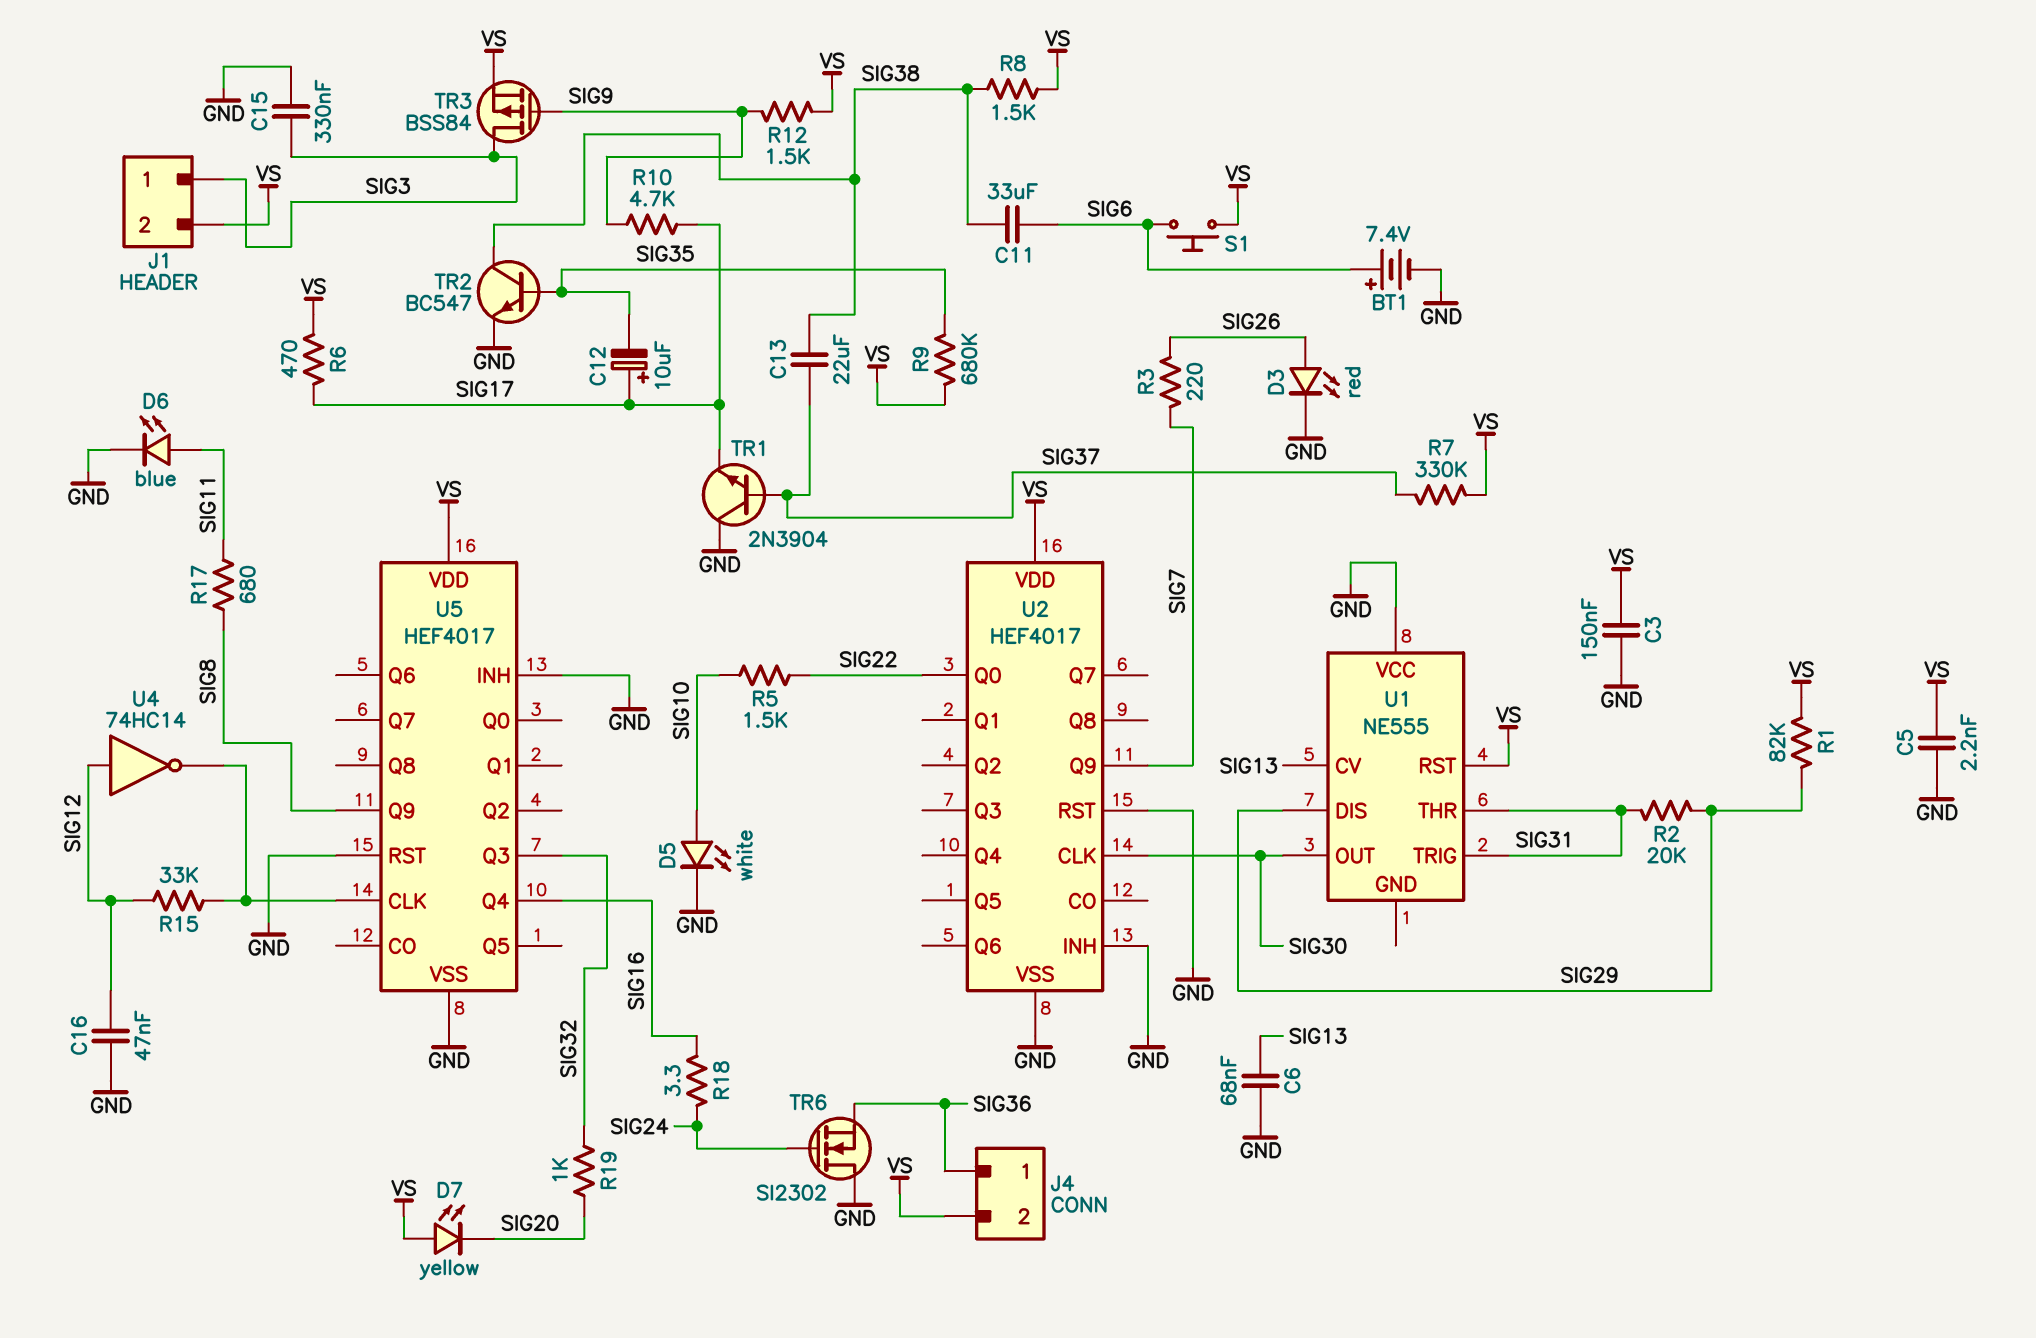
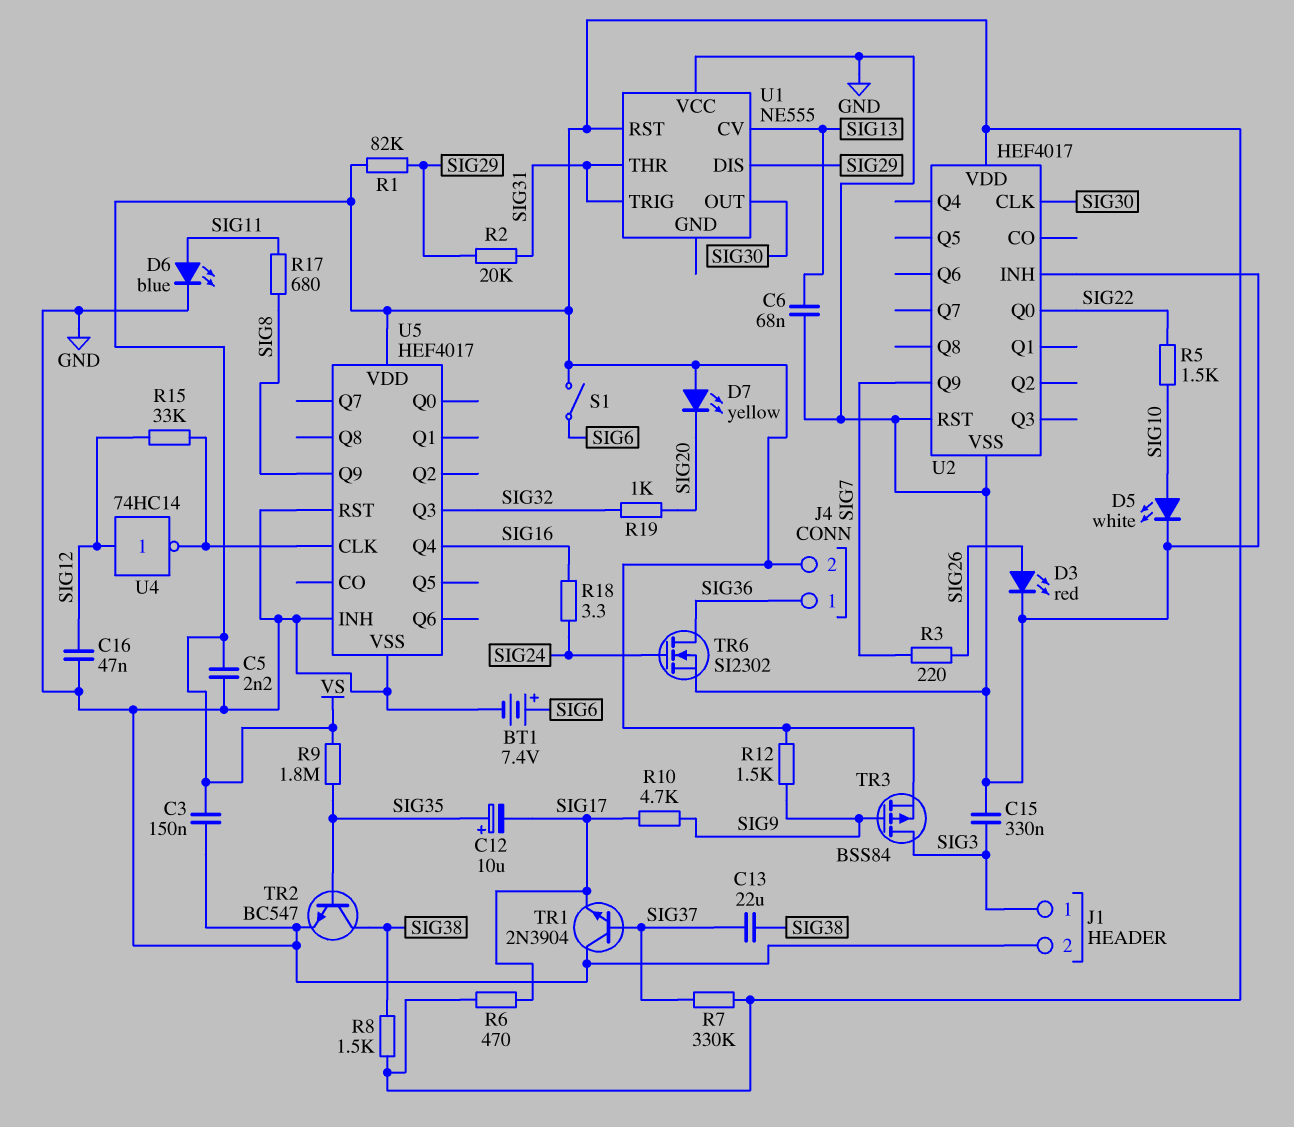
C11: 33uF (SIG6, SIG38) -> none
C12: 10uF (plus SIG17, minus SIG35) -> 10uF (plus SIG35, minus SIG17)
J1 pin 2: VS -> GND
R9: 680k (SIG35, VS) -> 1.8M (SIG35, VS)
S1: button (SIG6, VS) -> switch (SIG6, VS)
TR6: NMOS SI2302 (G SIG24, D GND, S SIG36) -> NMOS SI2302 (G SIG24, D SIG36, S GND)

